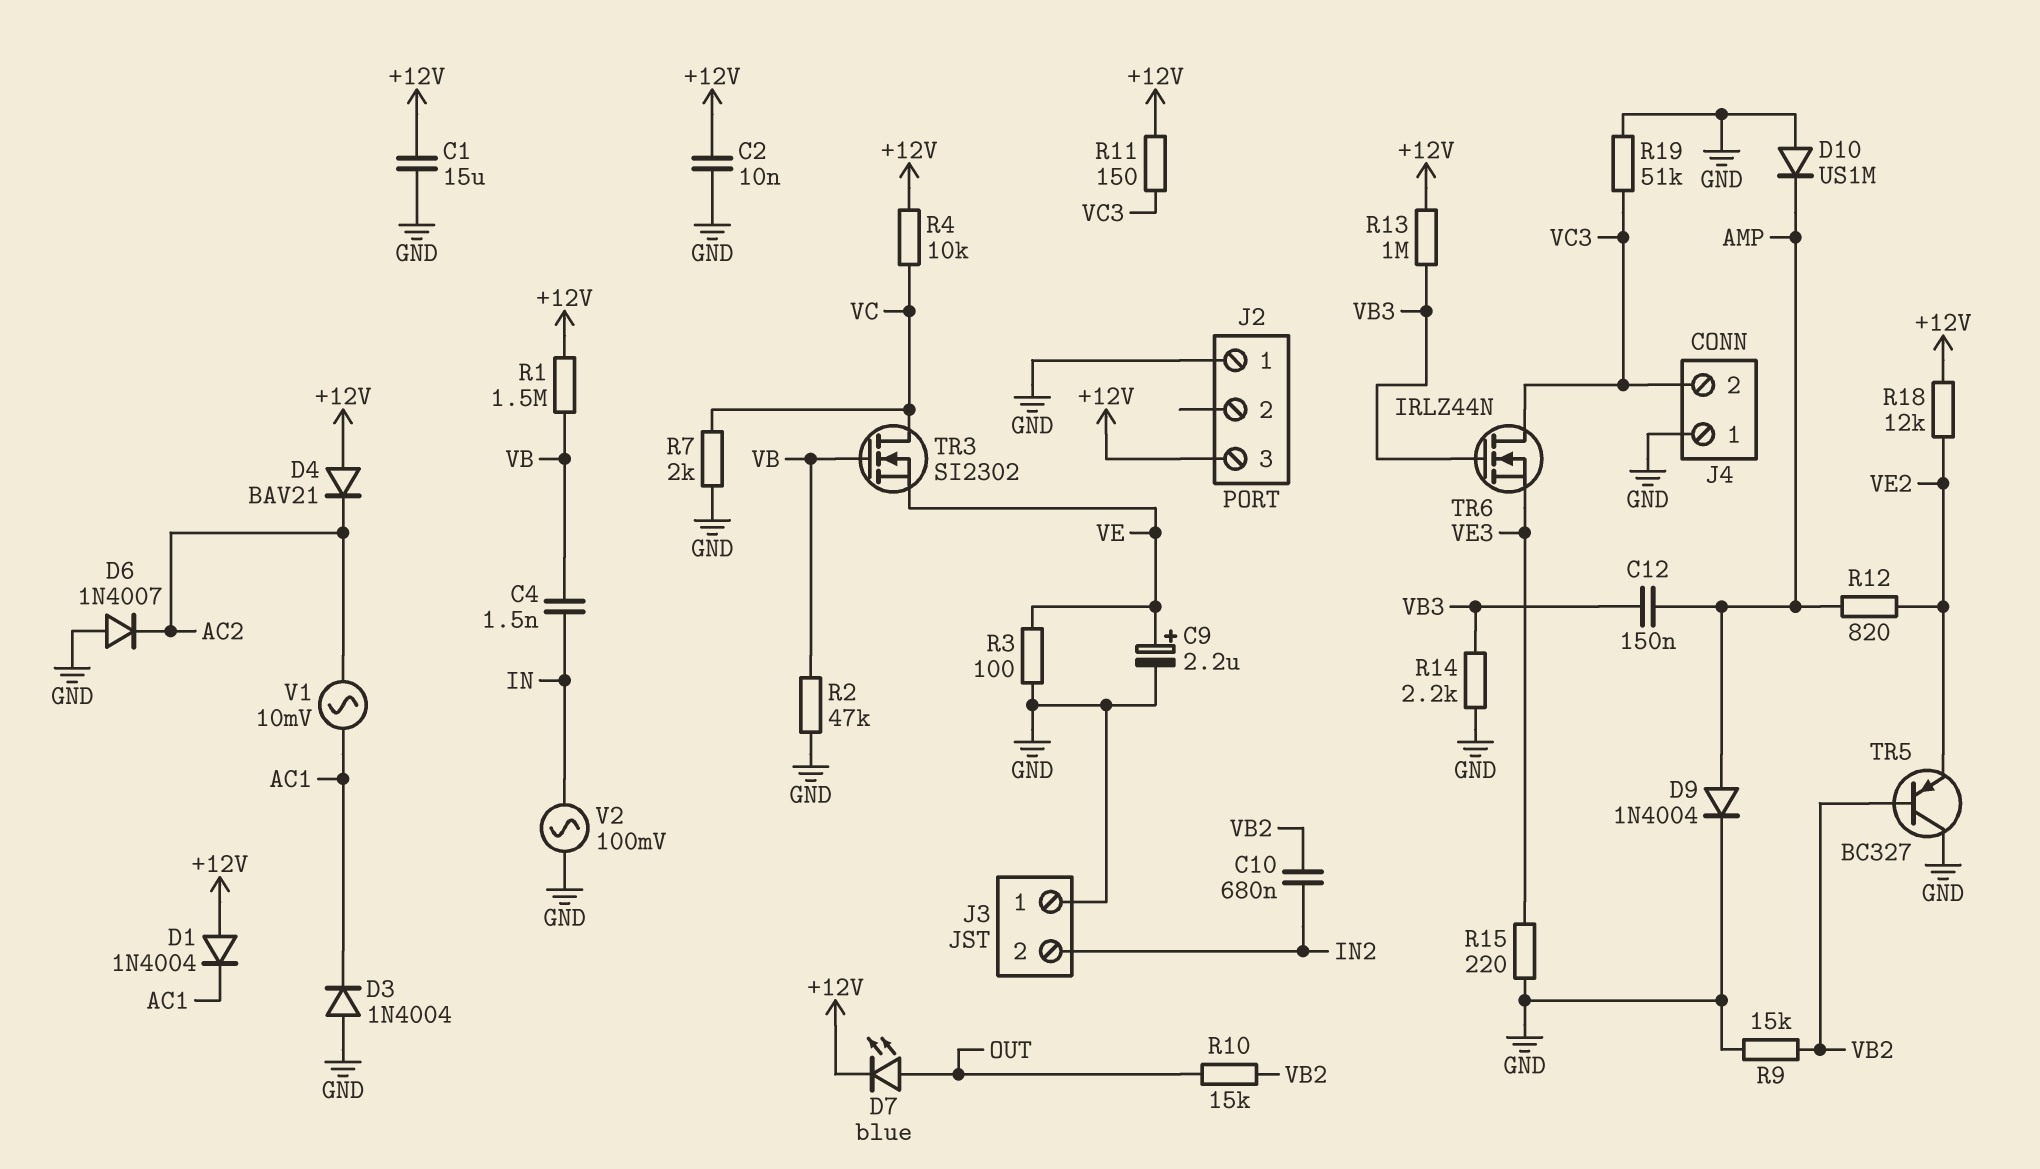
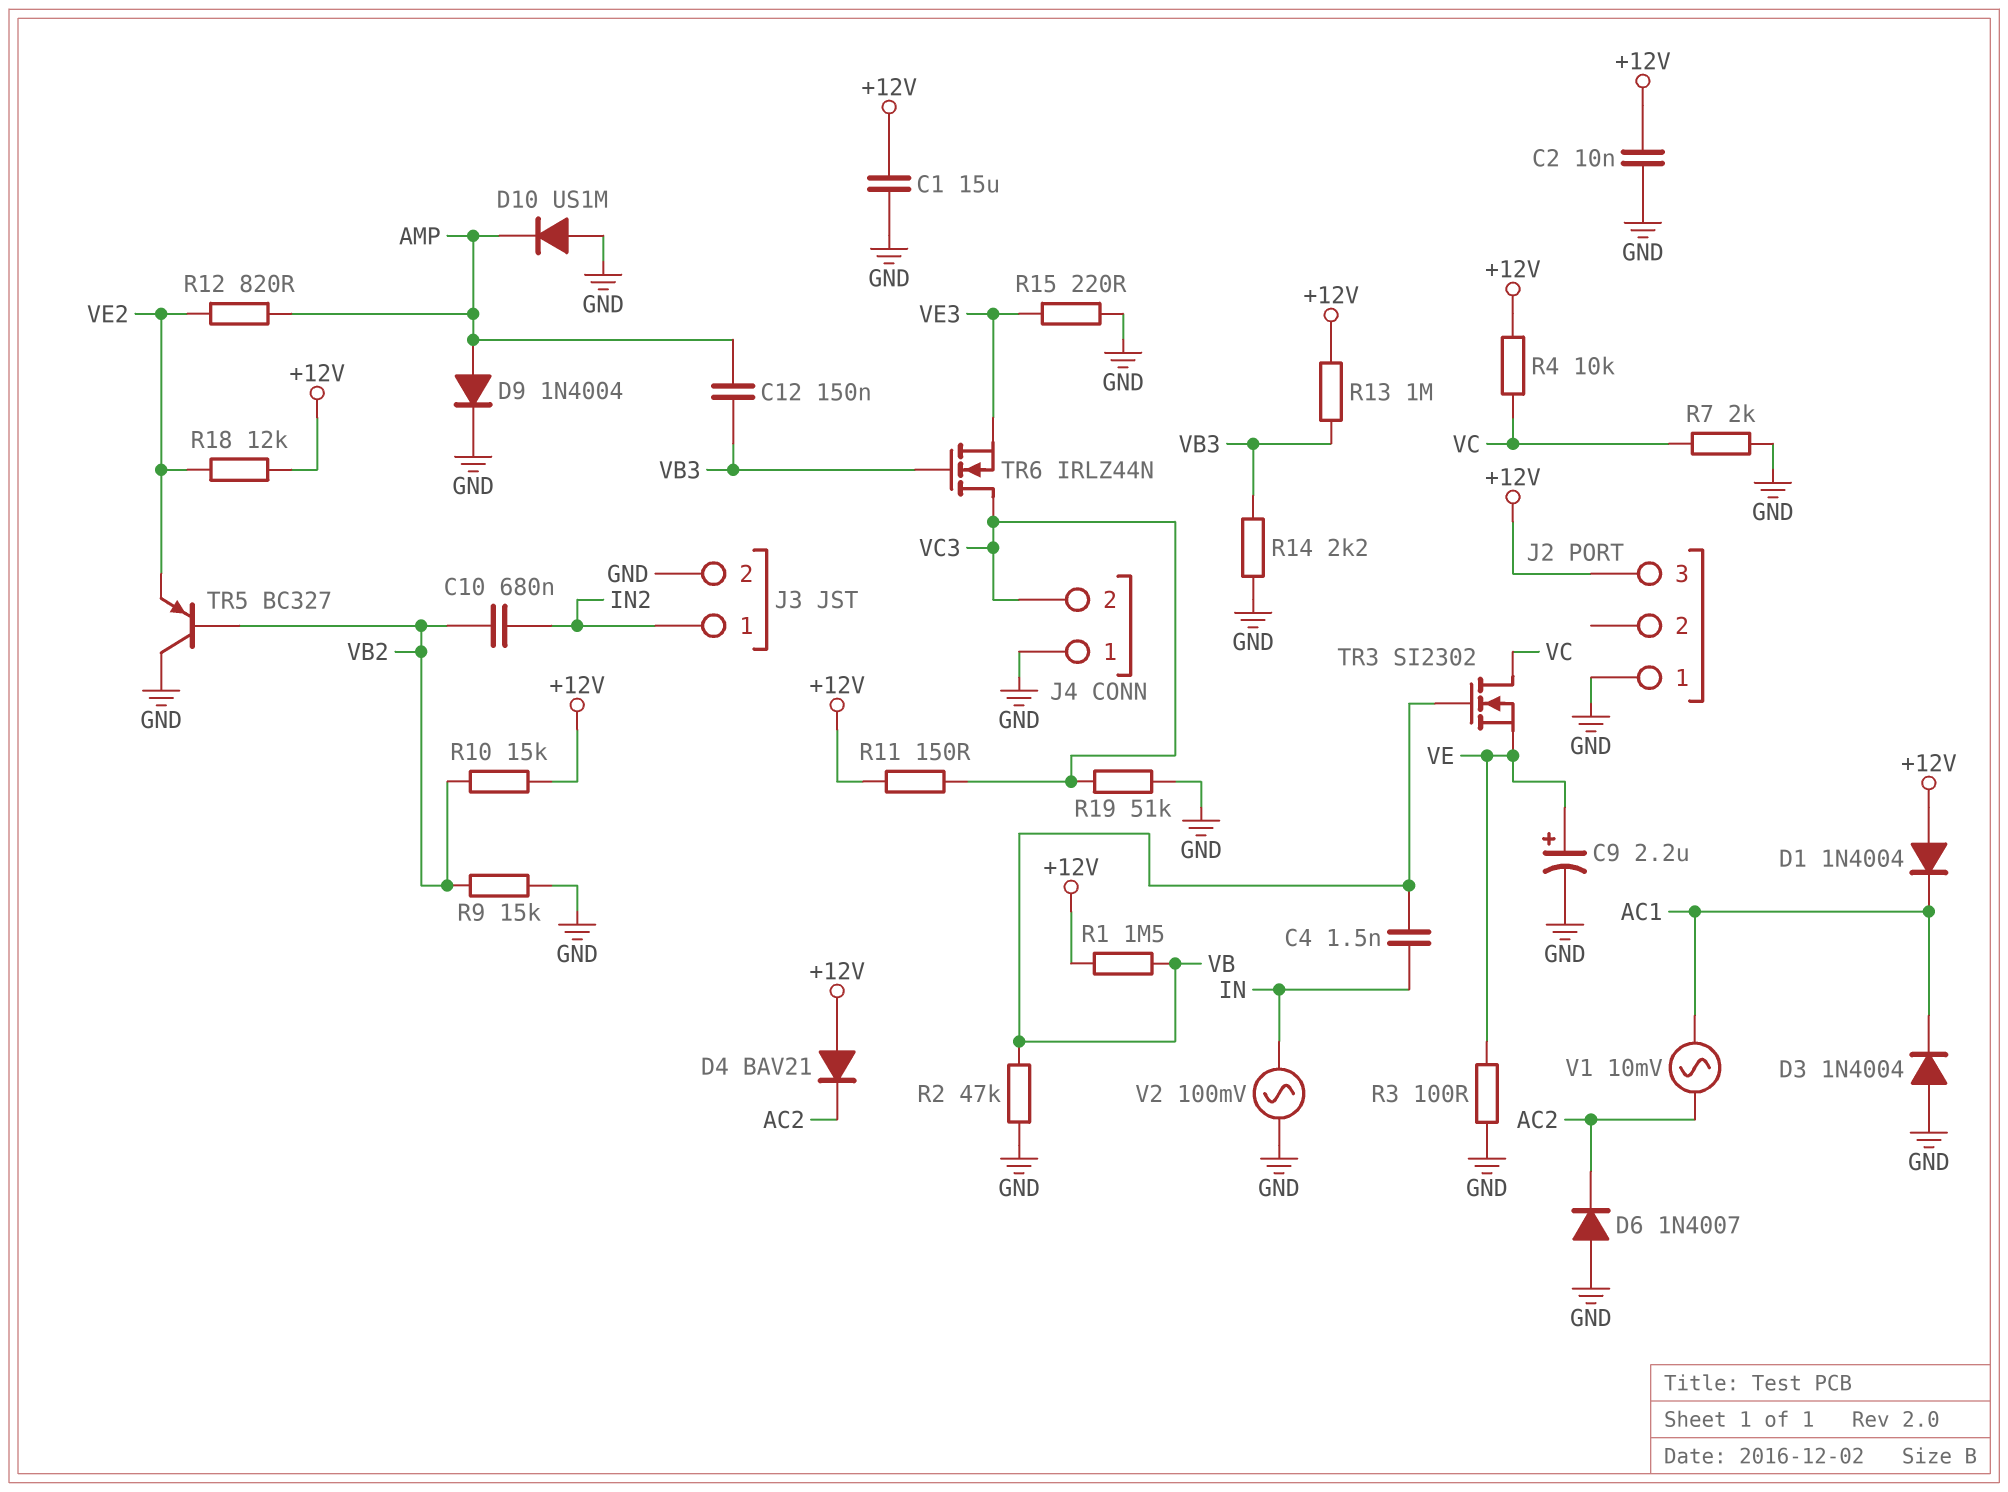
D7: LED blue (A OUT, K +12V) -> none
J3 pin 1: GND -> IN2
J3 pin 2: IN2 -> GND
R10: 15k (OUT, VB2) -> 15k (+12V, VB2)

